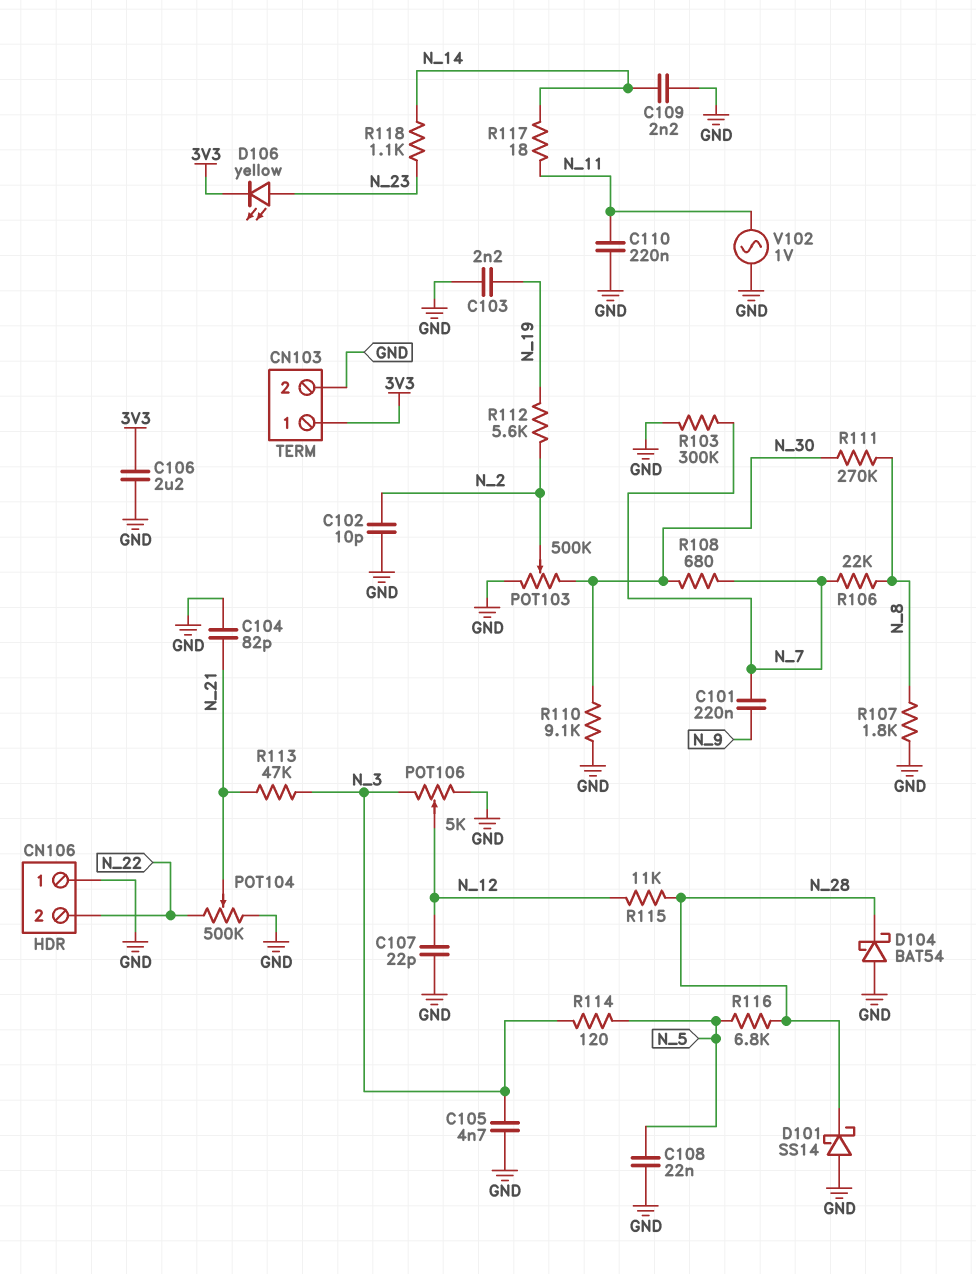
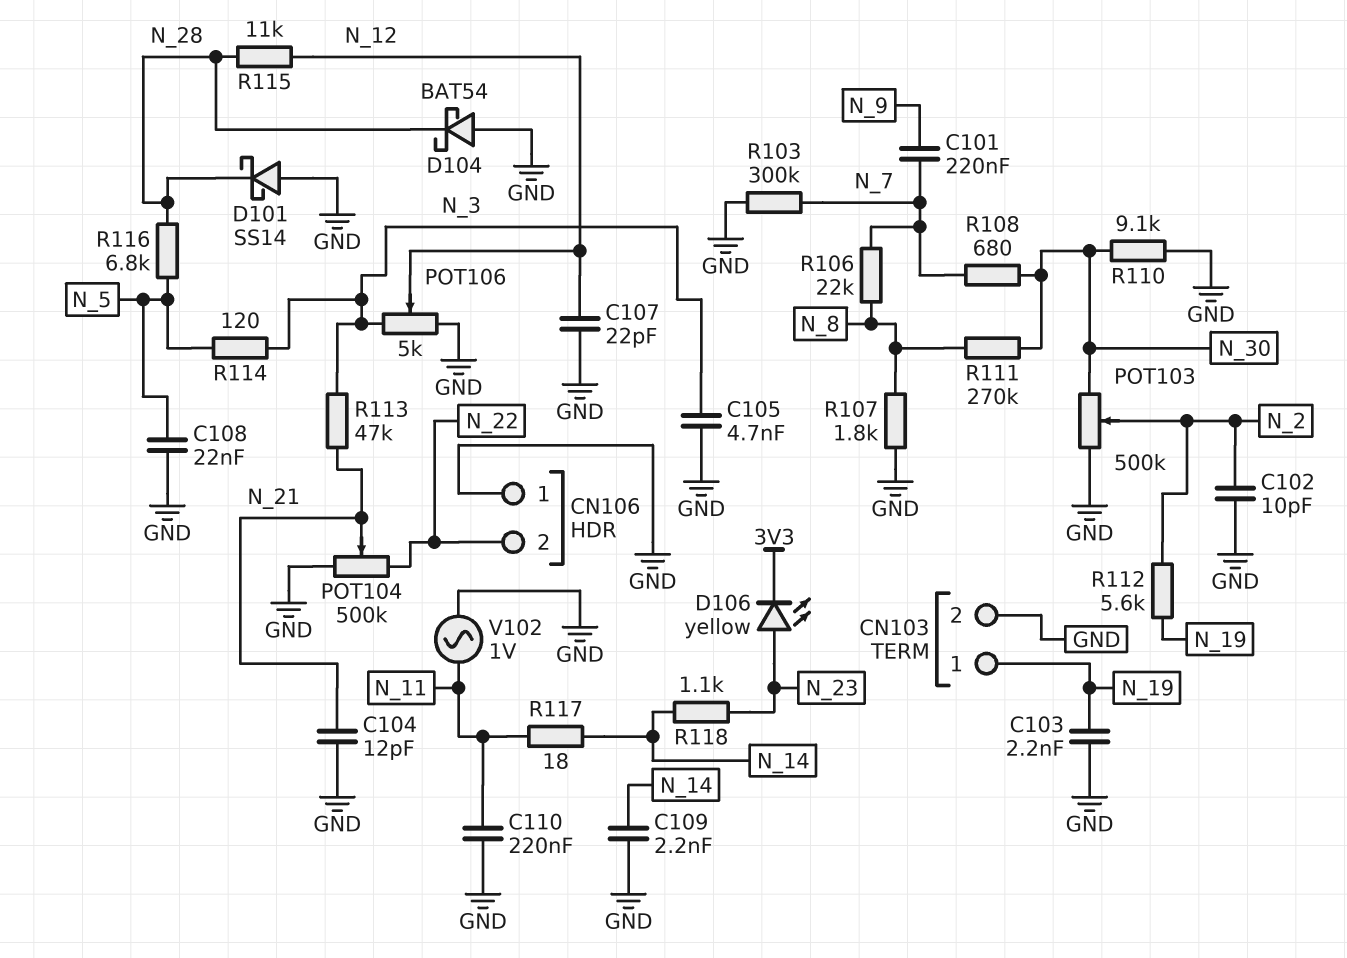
C104: 82pF (GND, N_21) -> 12pF (GND, N_21)
C106: 2.2uF (3V3, GND) -> none
CN103 pin 1: 3V3 -> N_19

